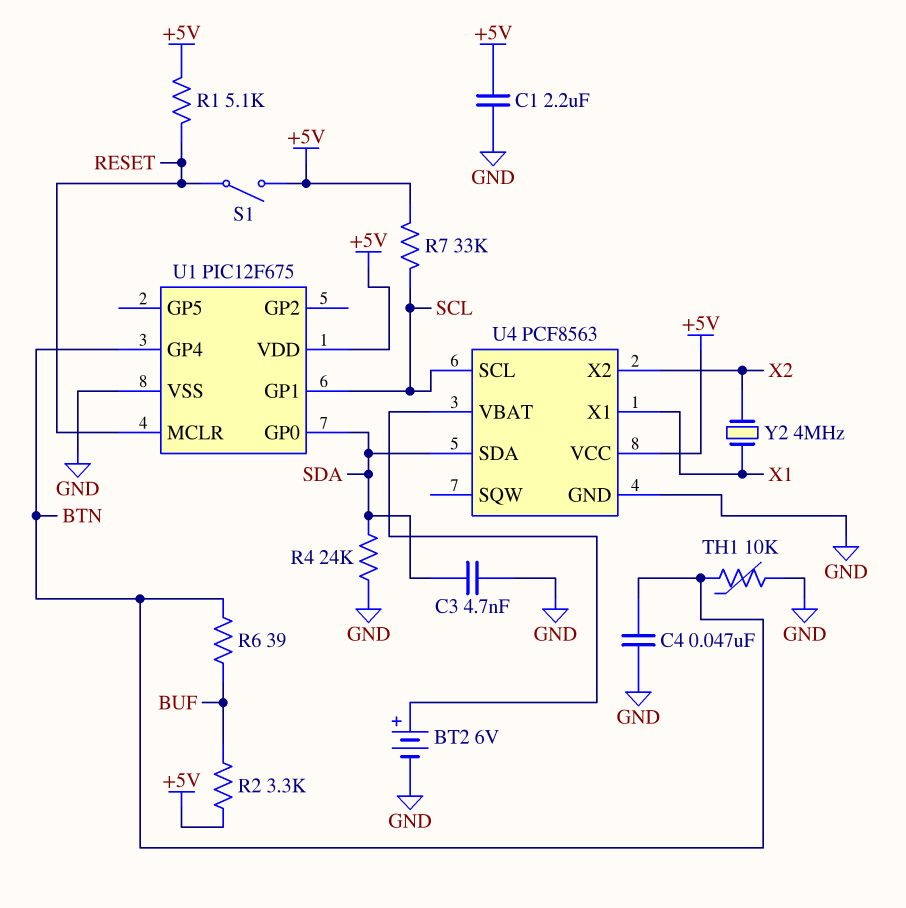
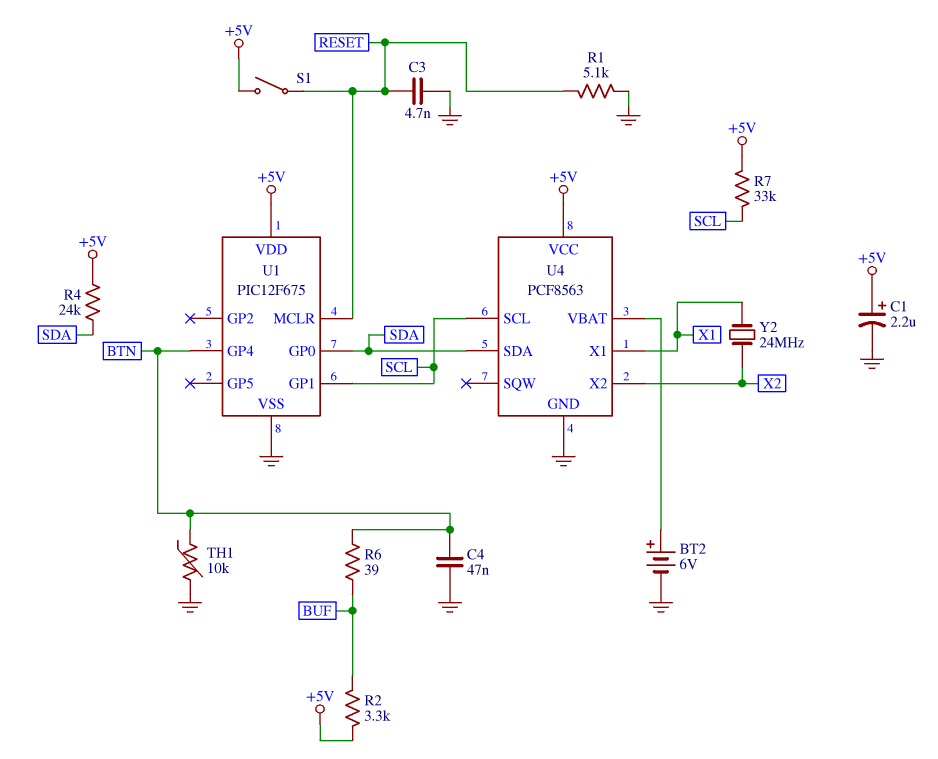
C1: 2.2uF (+5V, GND) -> 2.2uF (plus +5V, minus GND)
C3: 4.7nF (GND, SDA) -> 4.7nF (GND, RESET)
R1: 5.1k (+5V, RESET) -> 5.1k (GND, RESET)
R4: 24k (GND, SDA) -> 24k (+5V, SDA)
Y2: 4MHz (X1, X2) -> 24MHz (X1, X2)

